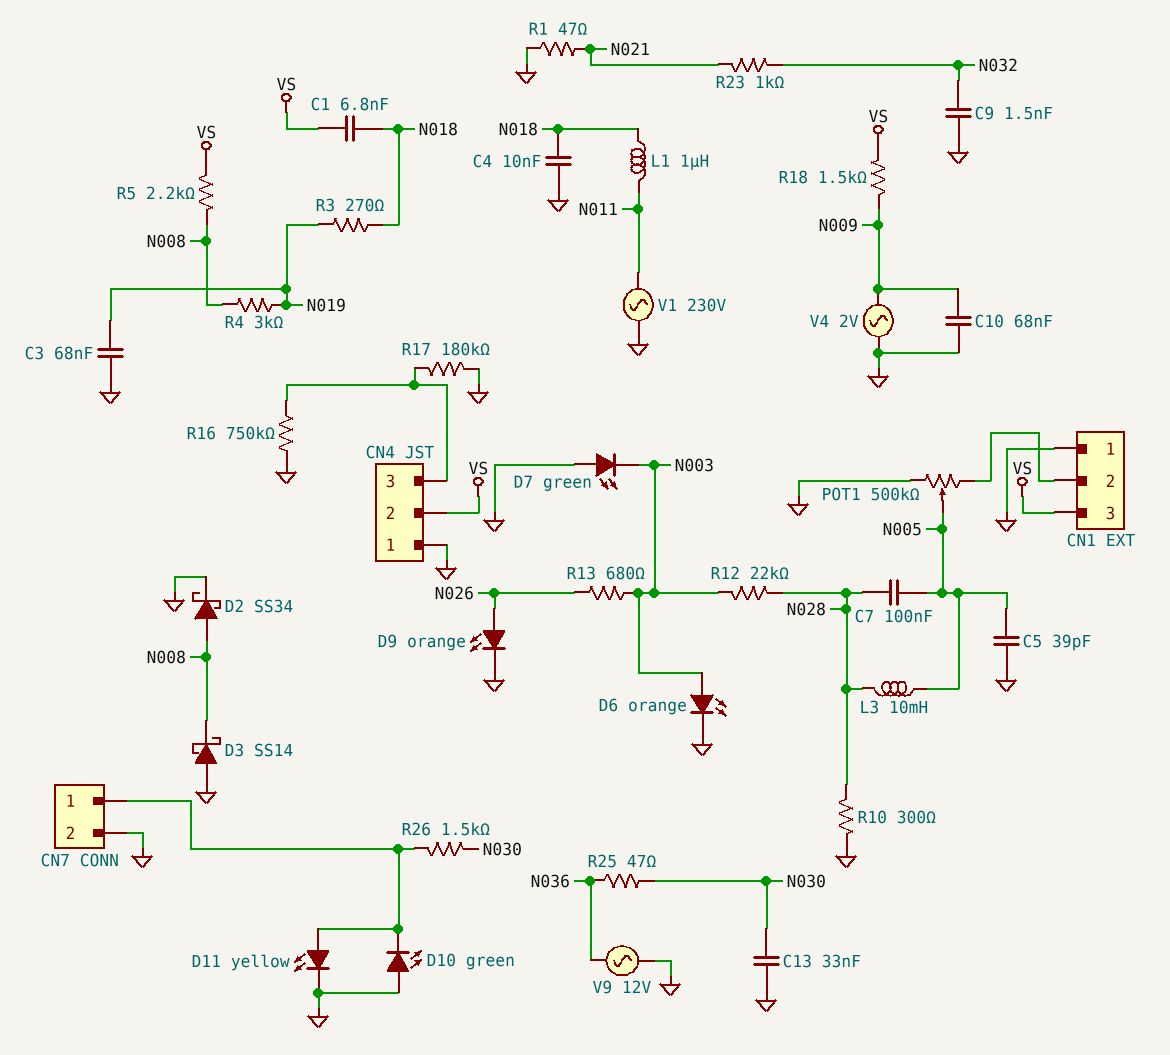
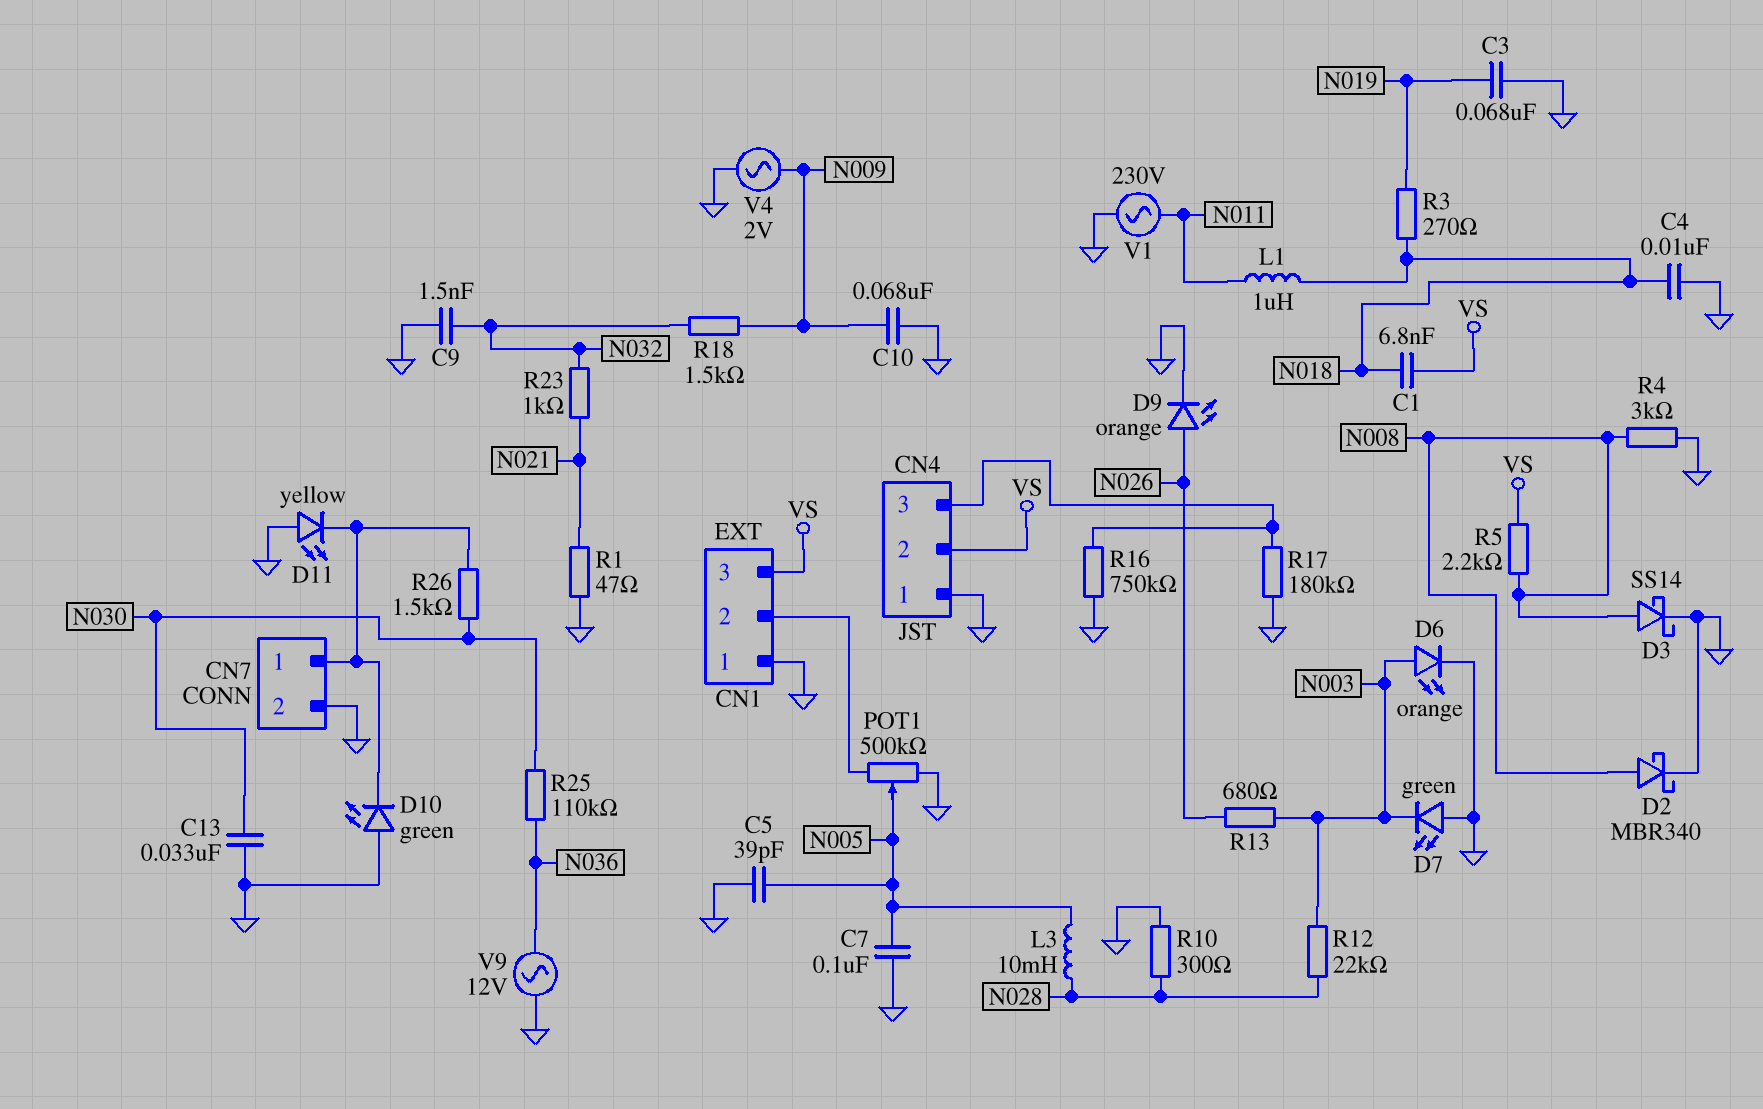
C7: 100nF (N005, N028) -> 100nF (GND, N005)
D2: schottky SS34 (A N008, K GND) -> schottky MBR340 (A N008, K GND)
D3: schottky SS14 (A GND, K N008) -> schottky SS14 (A N008, K GND)
D11: LED yellow (A CN7/1, K GND) -> LED yellow (A GND, K CN7/1)
R4: 3k (N008, N019) -> 3k (GND, N008)
R18: 1.5k (N009, VS) -> 1.5k (N009, N032)
R25: 47 (N030, N036) -> 110k (N030, N036)

